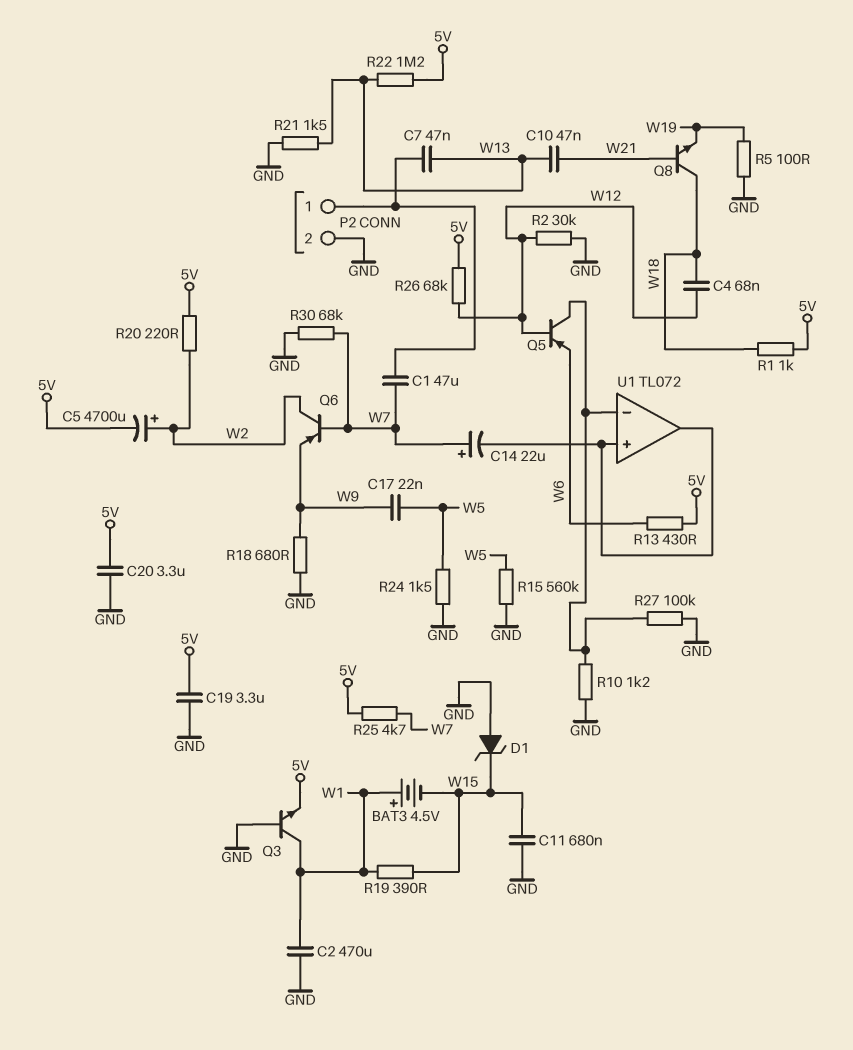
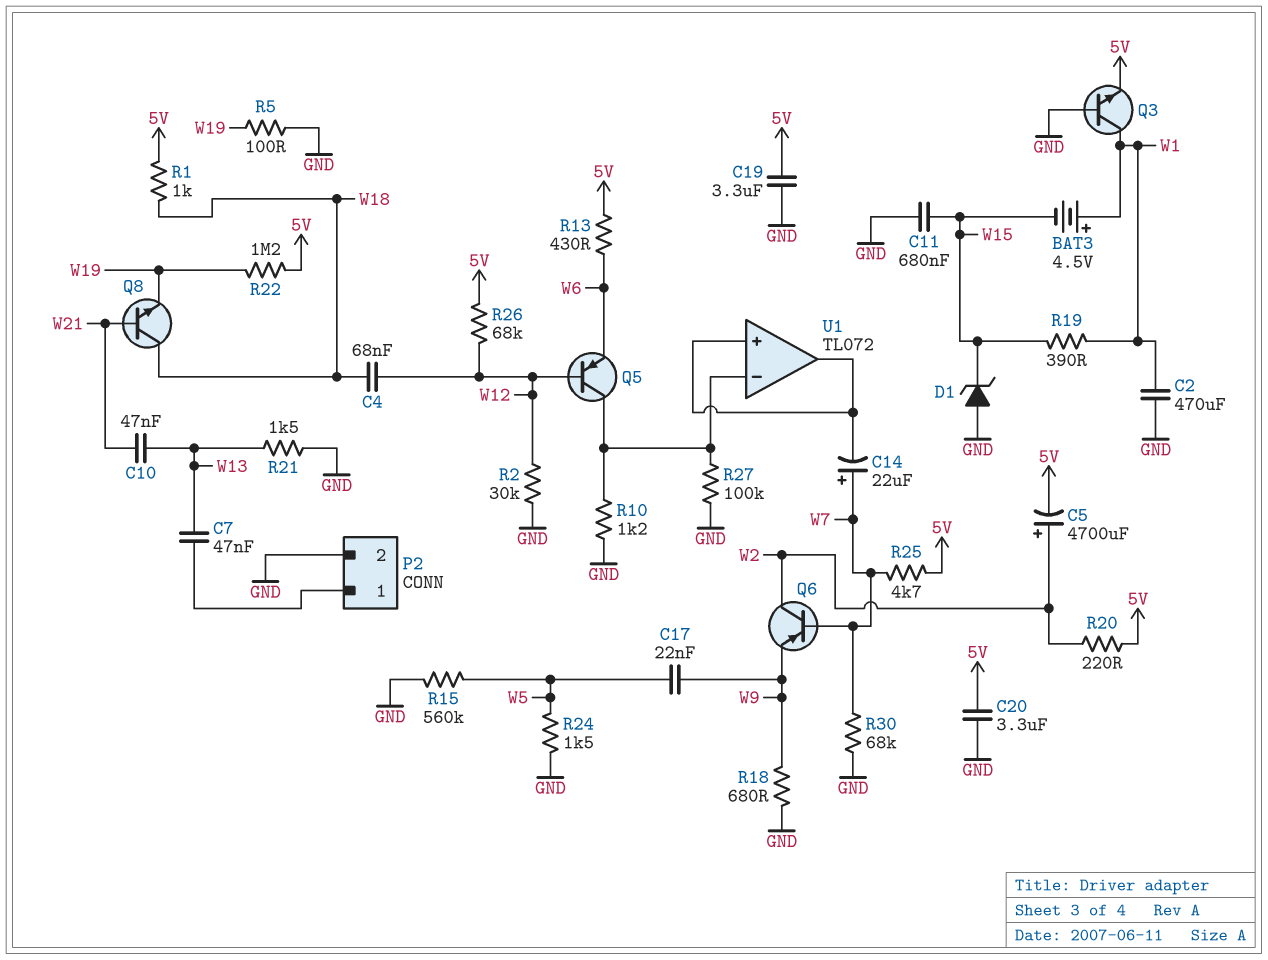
C1: 47uF (P2/1, W7) -> none
R22: 1.2M (5V, W13) -> 1.2M (5V, W19)

